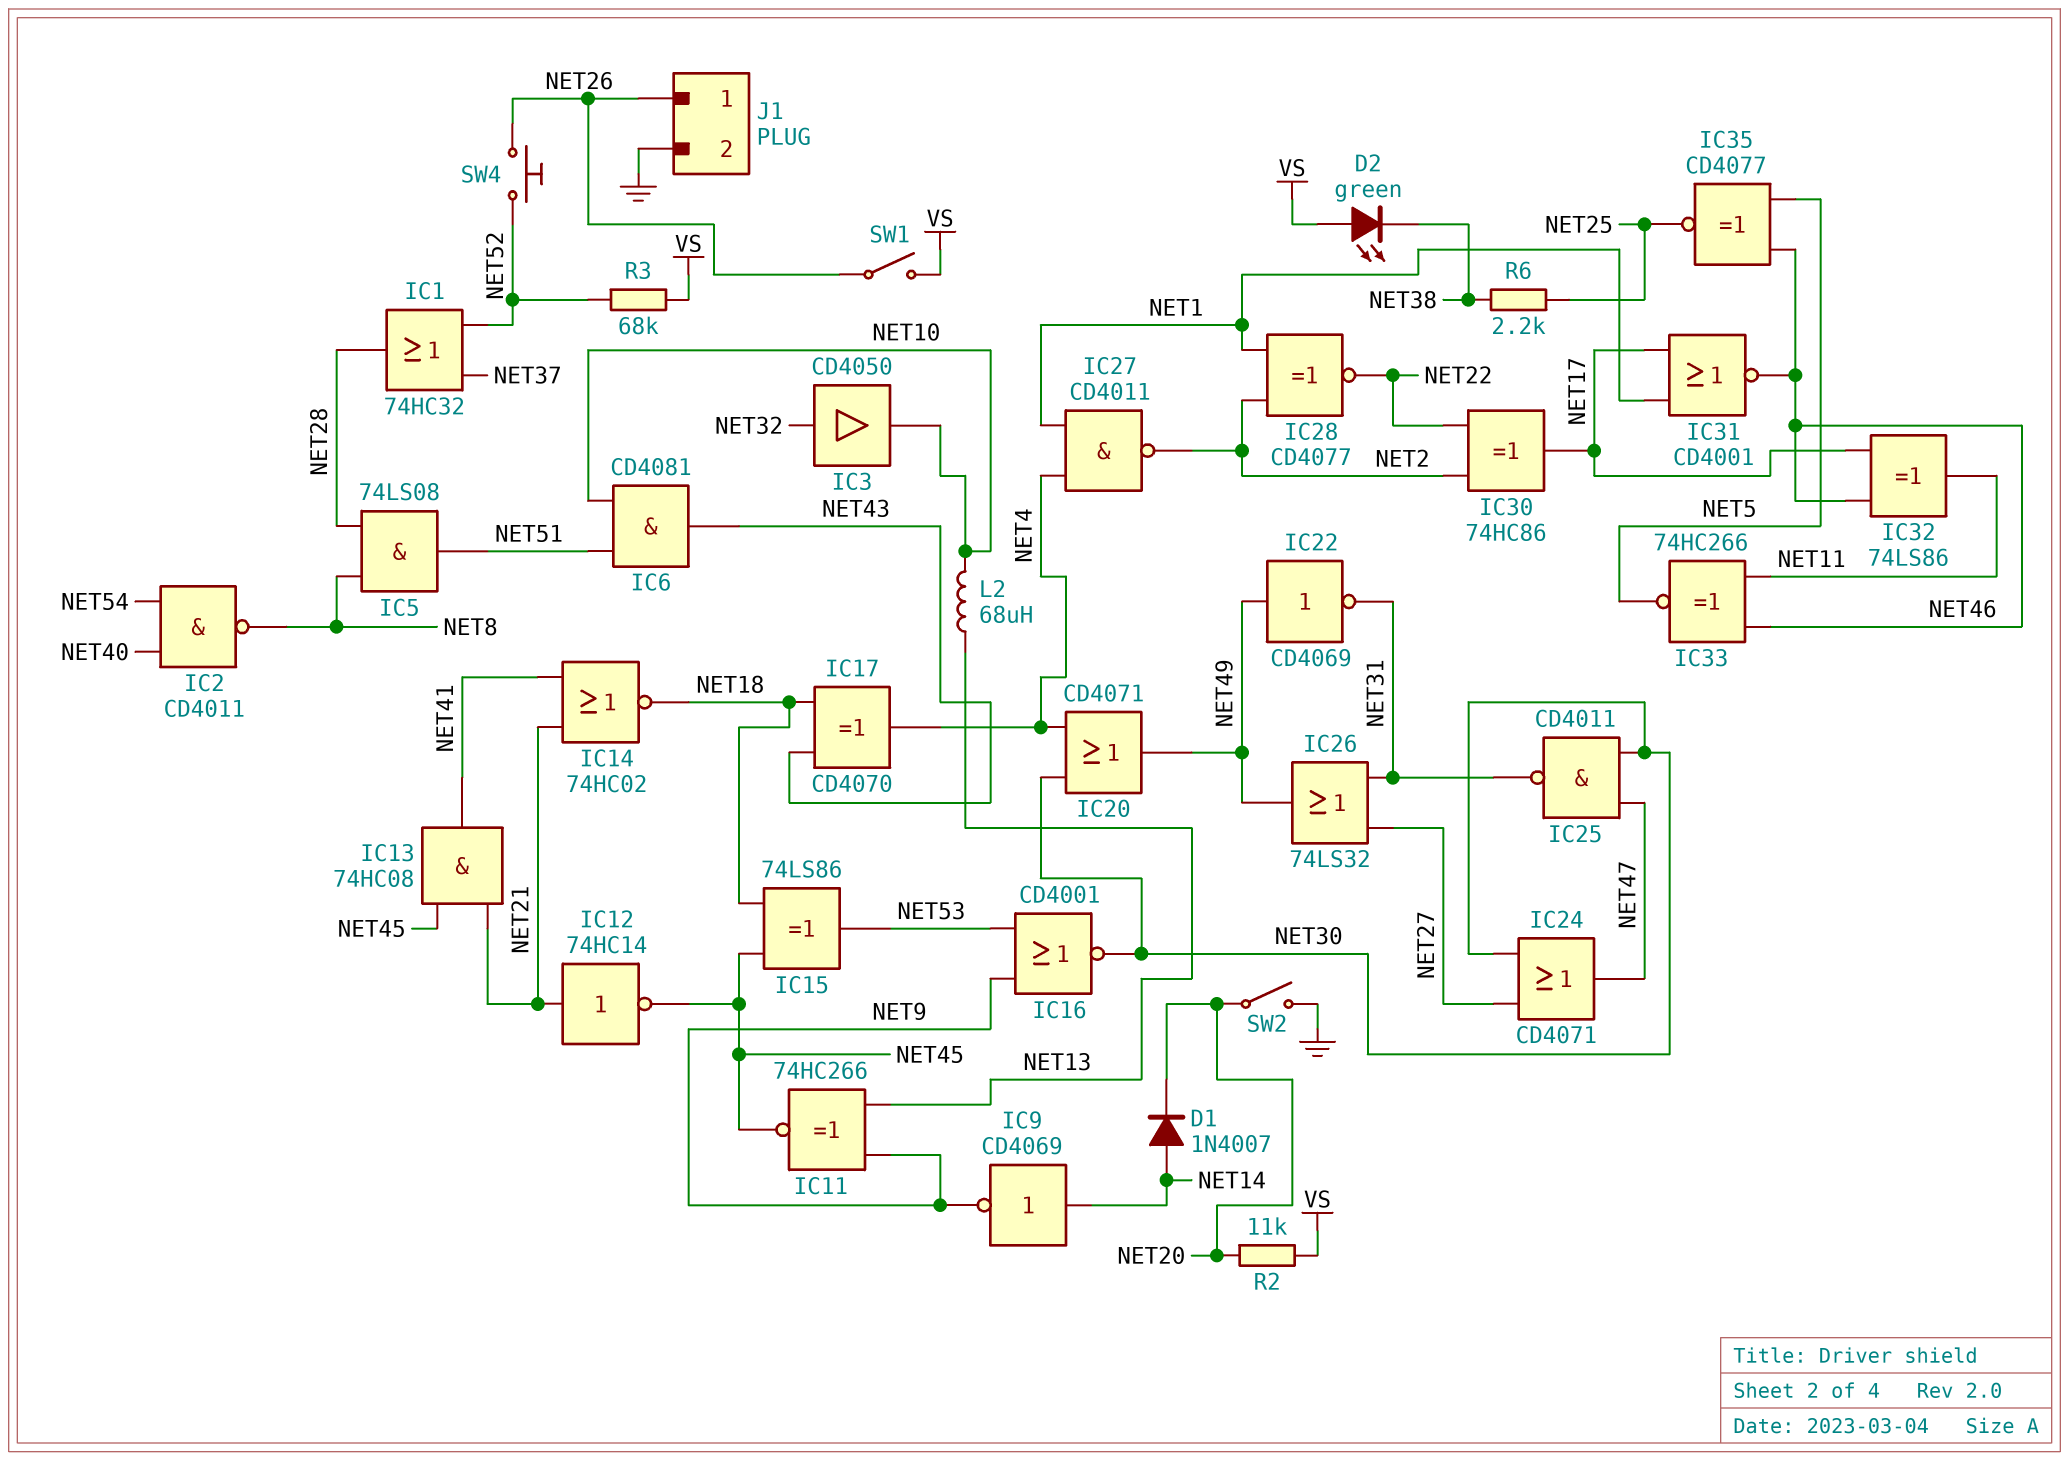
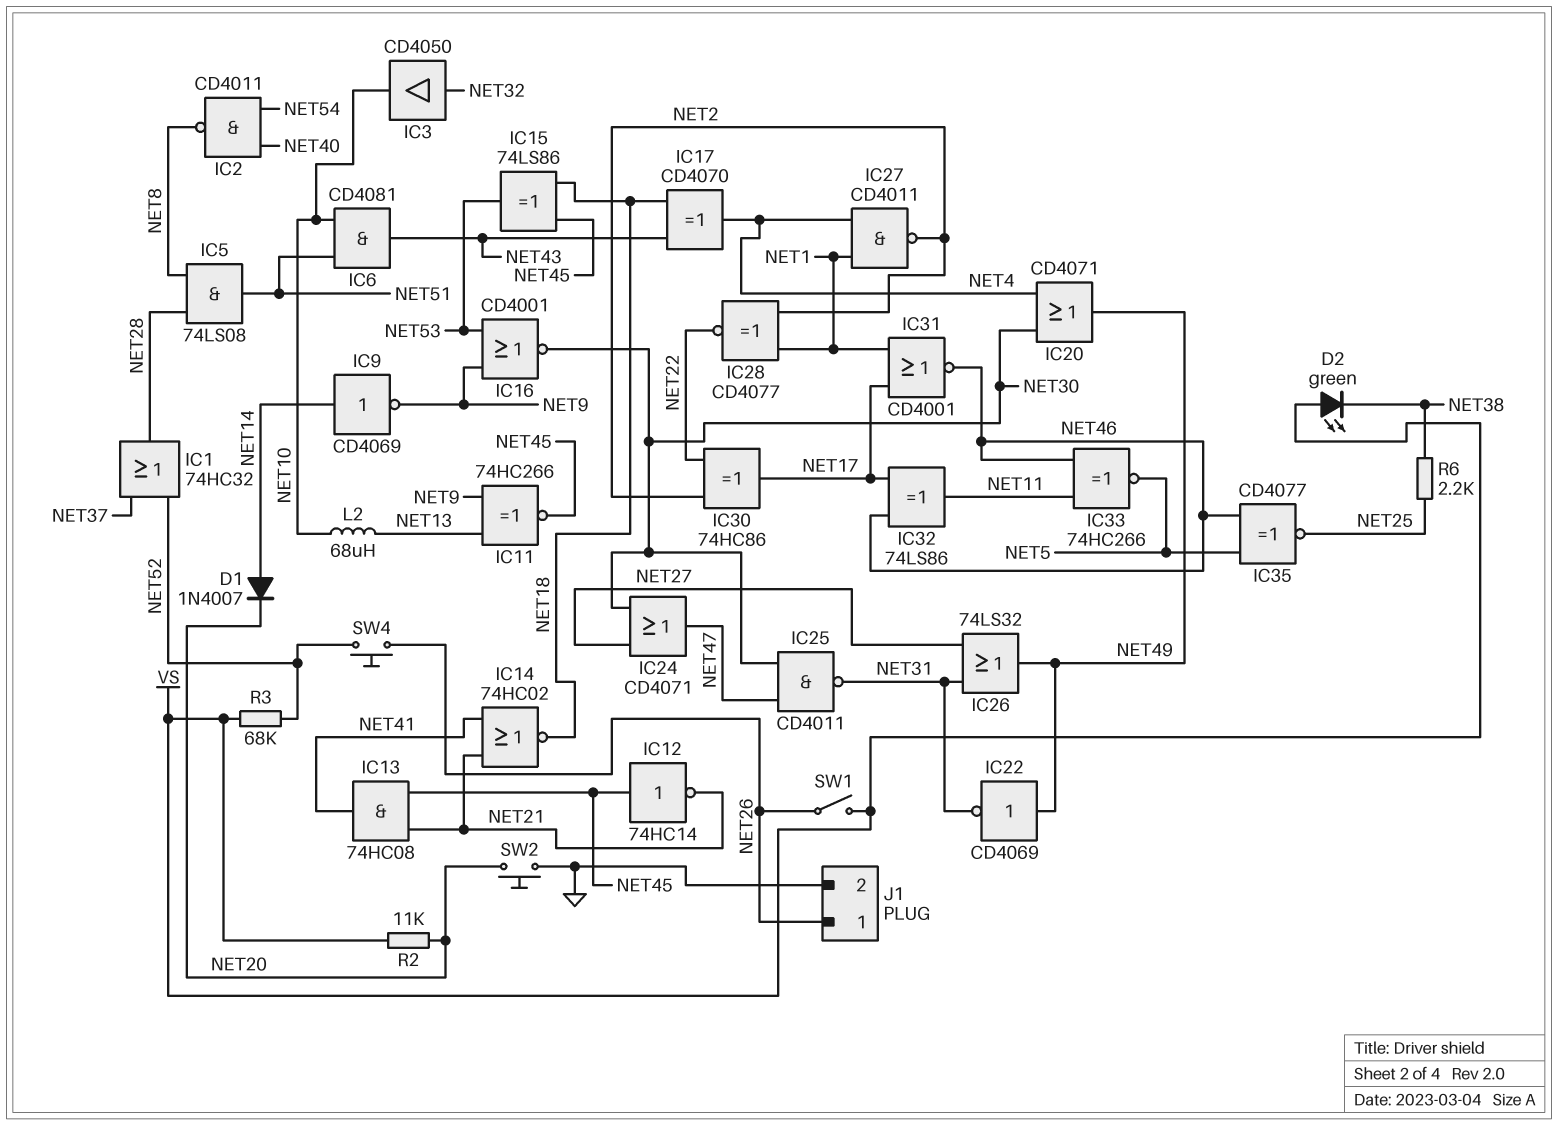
IC12: NOT 74HC14 (in NET21, out NET45) -> NOT 74HC14 (in NET45, out NET21)
SW2: switch (GND, NET20) -> button (GND, NET20)

